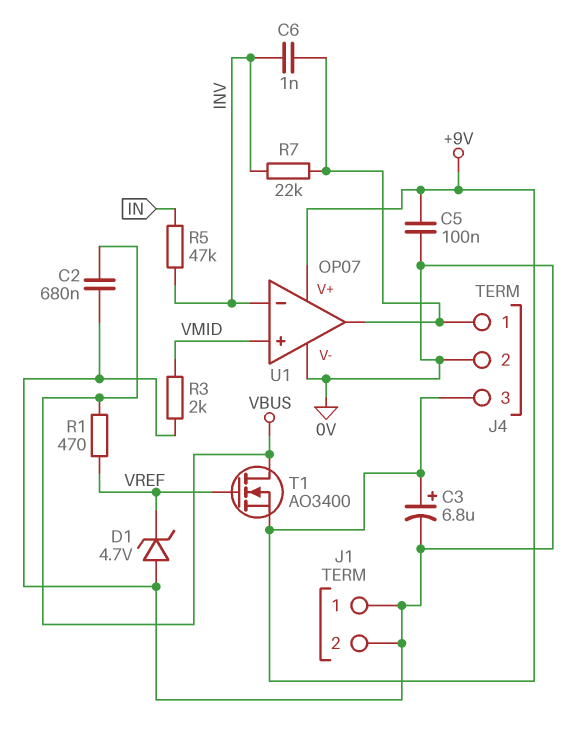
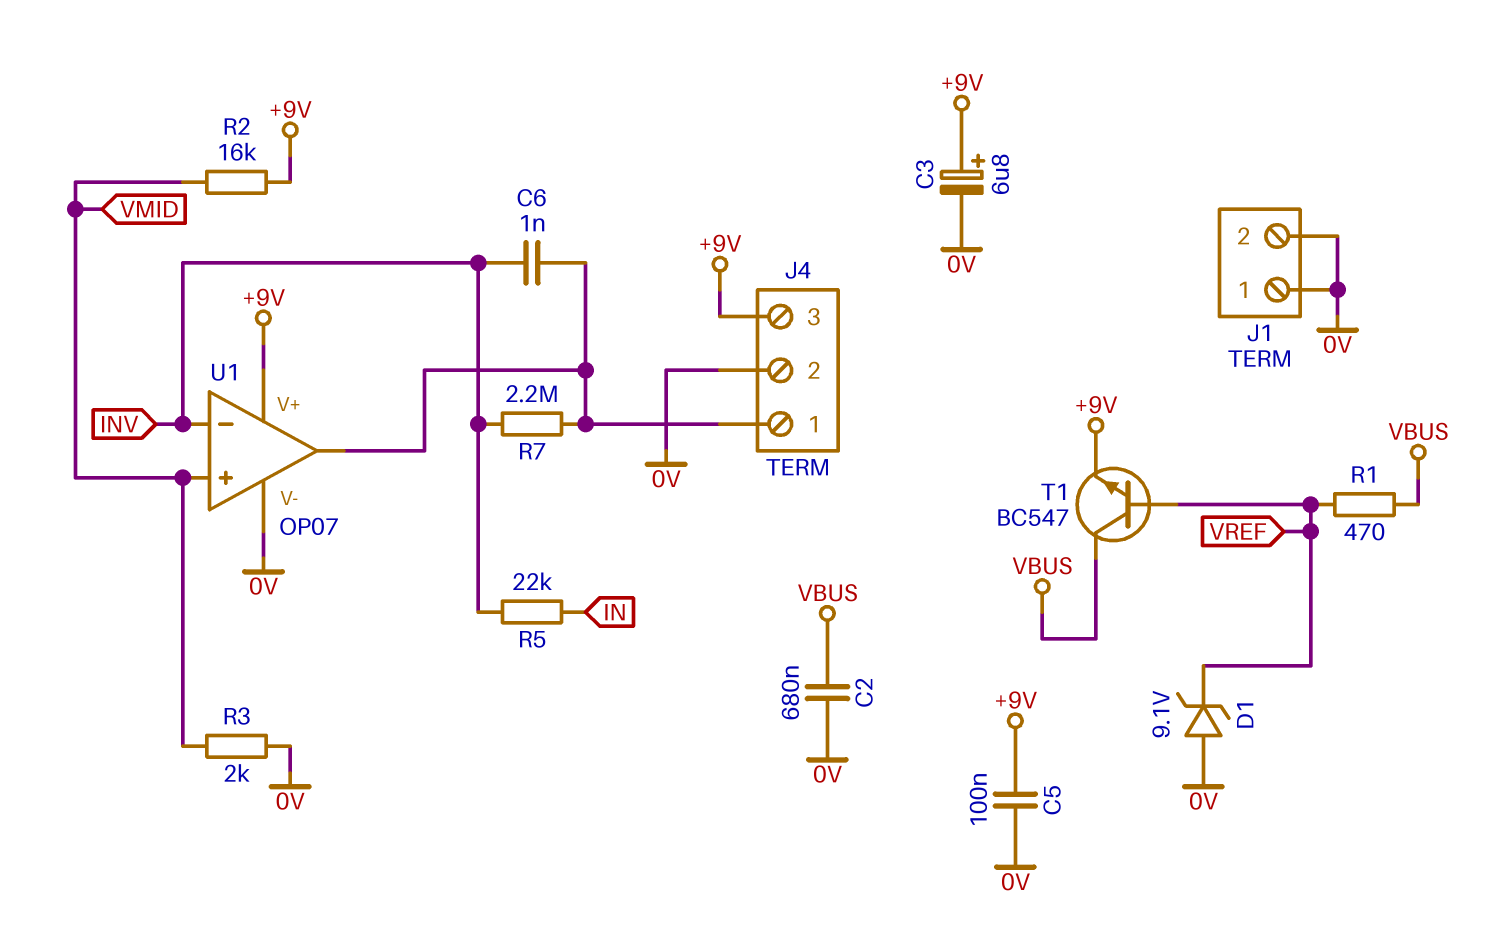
D1: zener 4.7V (A 0V, K VREF) -> zener 9.1V (A 0V, K VREF)
R2: none -> 16k (+9V, VMID)
R5: 47k (IN, INV) -> 22k (IN, INV)
R7: 22k (INV, J4/1) -> 2.2M (INV, J4/1)
T1: NMOS AO3400 (G VREF, D VBUS, S +9V) -> NPN BC547 (B VREF, C VBUS, E +9V)

